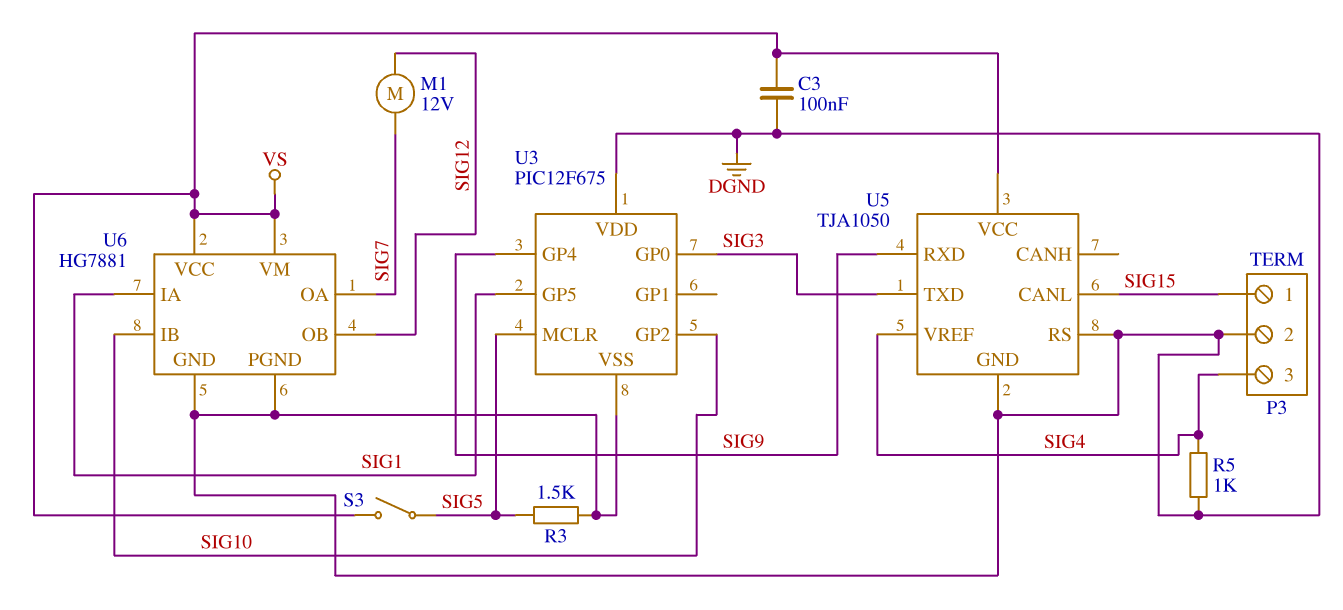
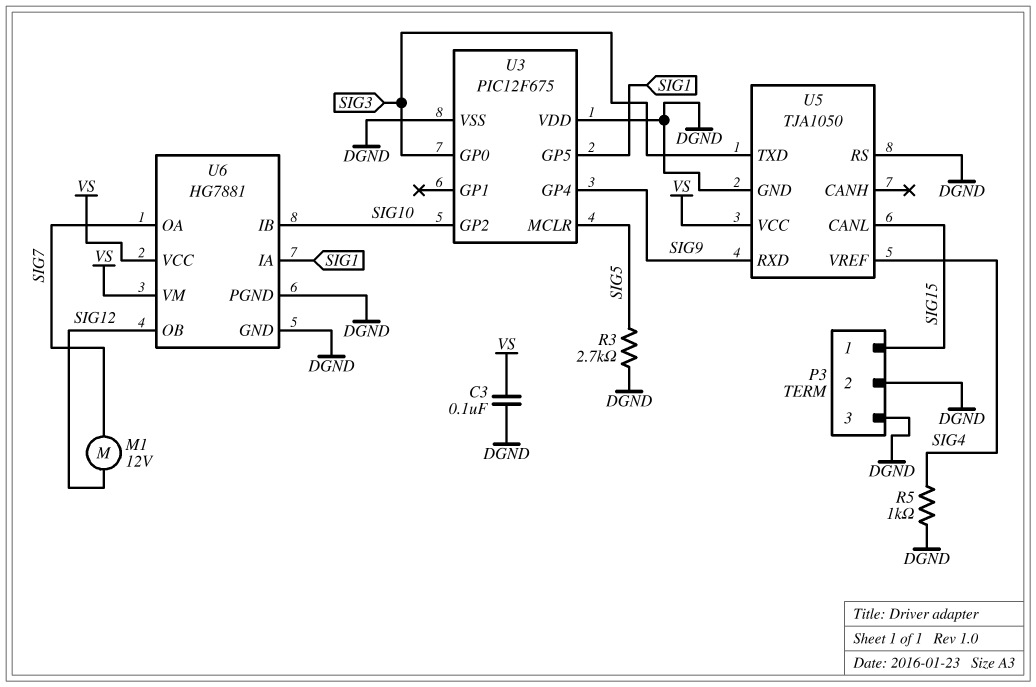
P3 pin 3: SIG4 -> DGND
R3: 1.5k (DGND, SIG5) -> 2.7k (DGND, SIG5)
S3: switch (SIG5, VS) -> none

